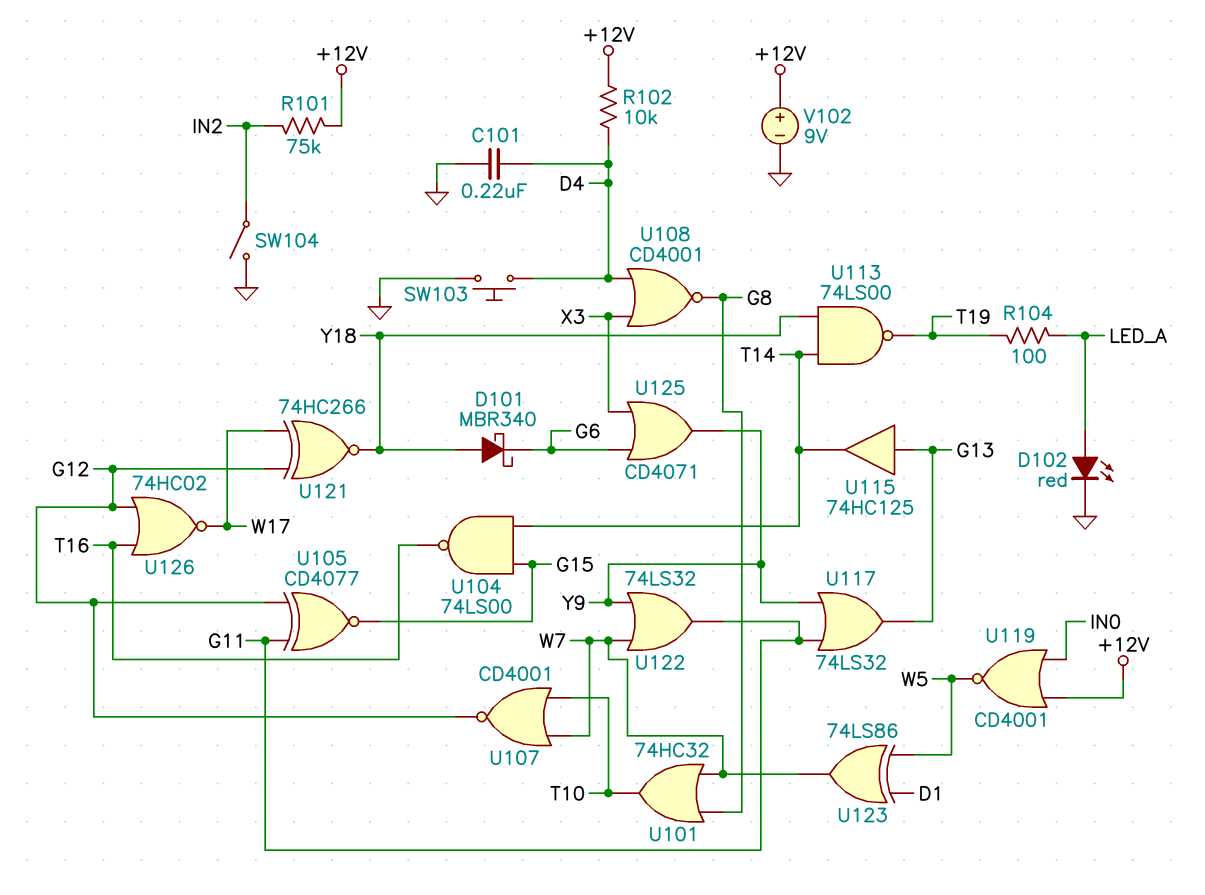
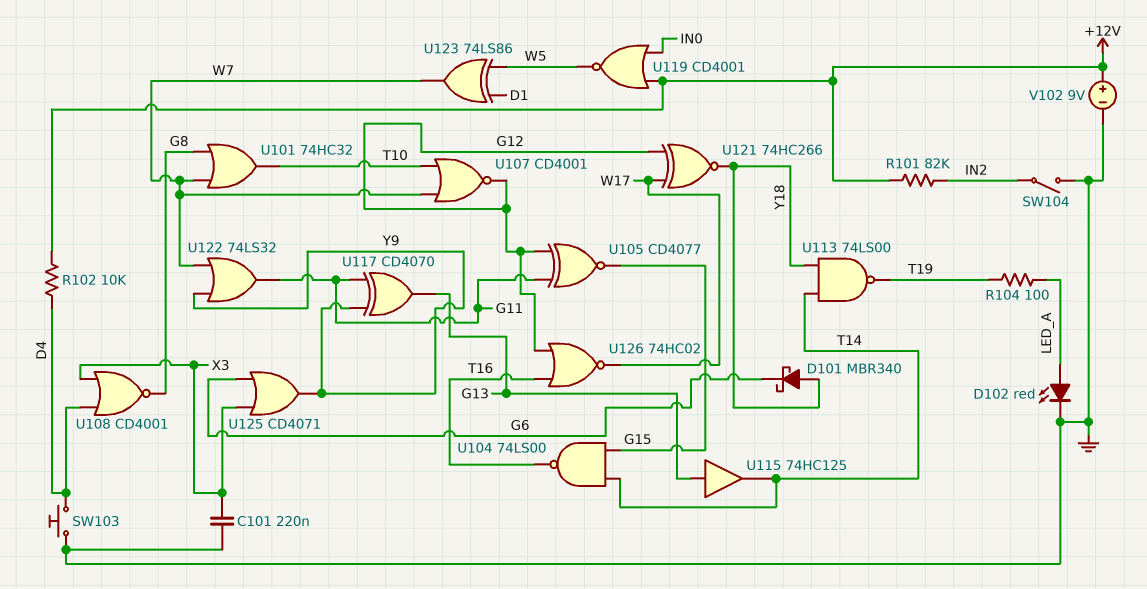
C101: 220nF (D4, GND) -> 220nF (GND, X3)
R101: 75k (+12V, IN2) -> 82k (+12V, IN2)
U117: OR 74LS32 (in G11, in Y9, out G13) -> XOR CD4070 (in G11, in Y9, out G13)

